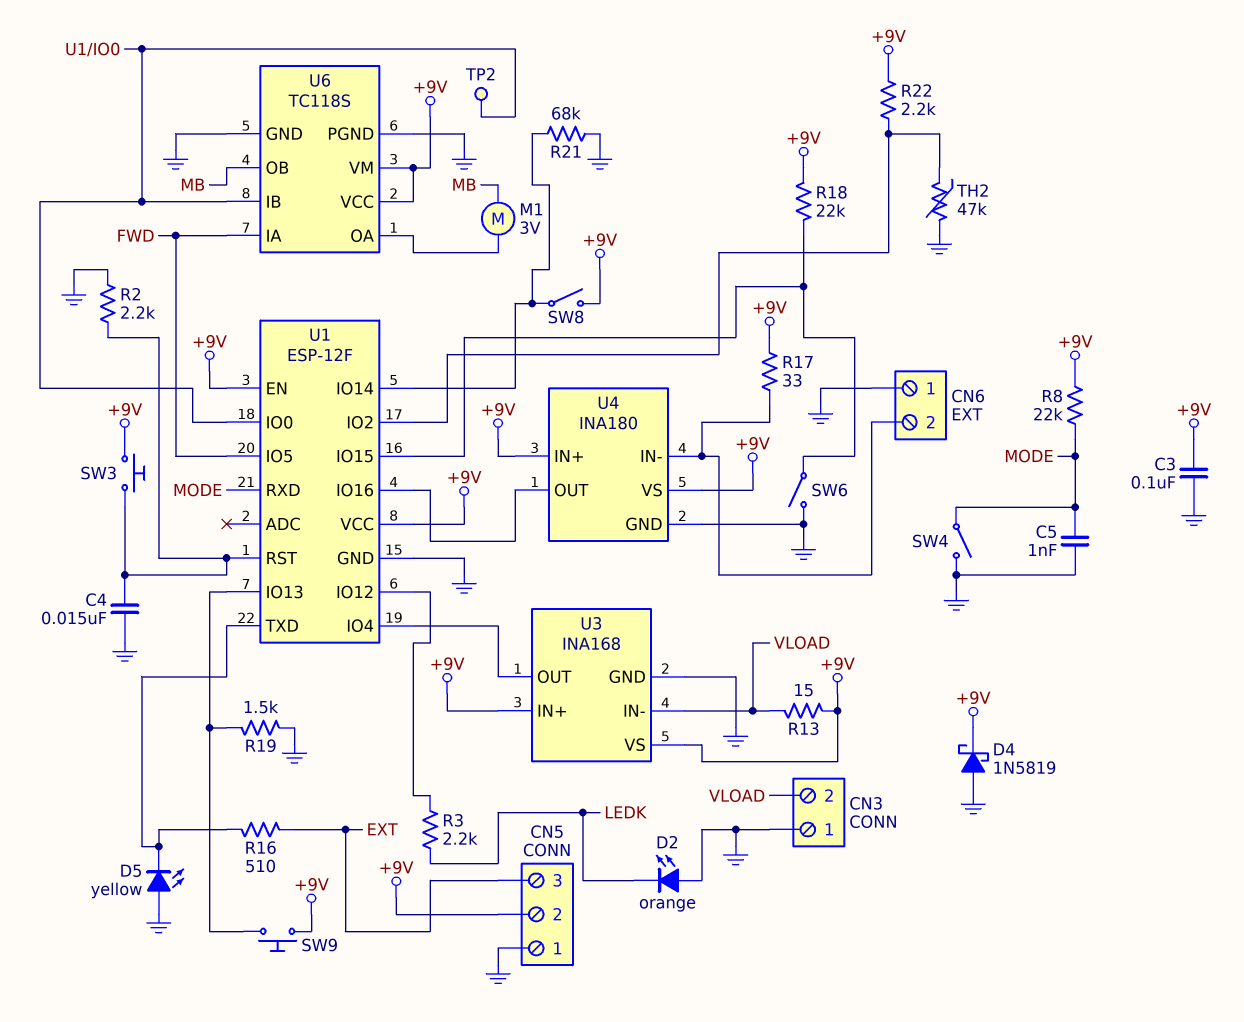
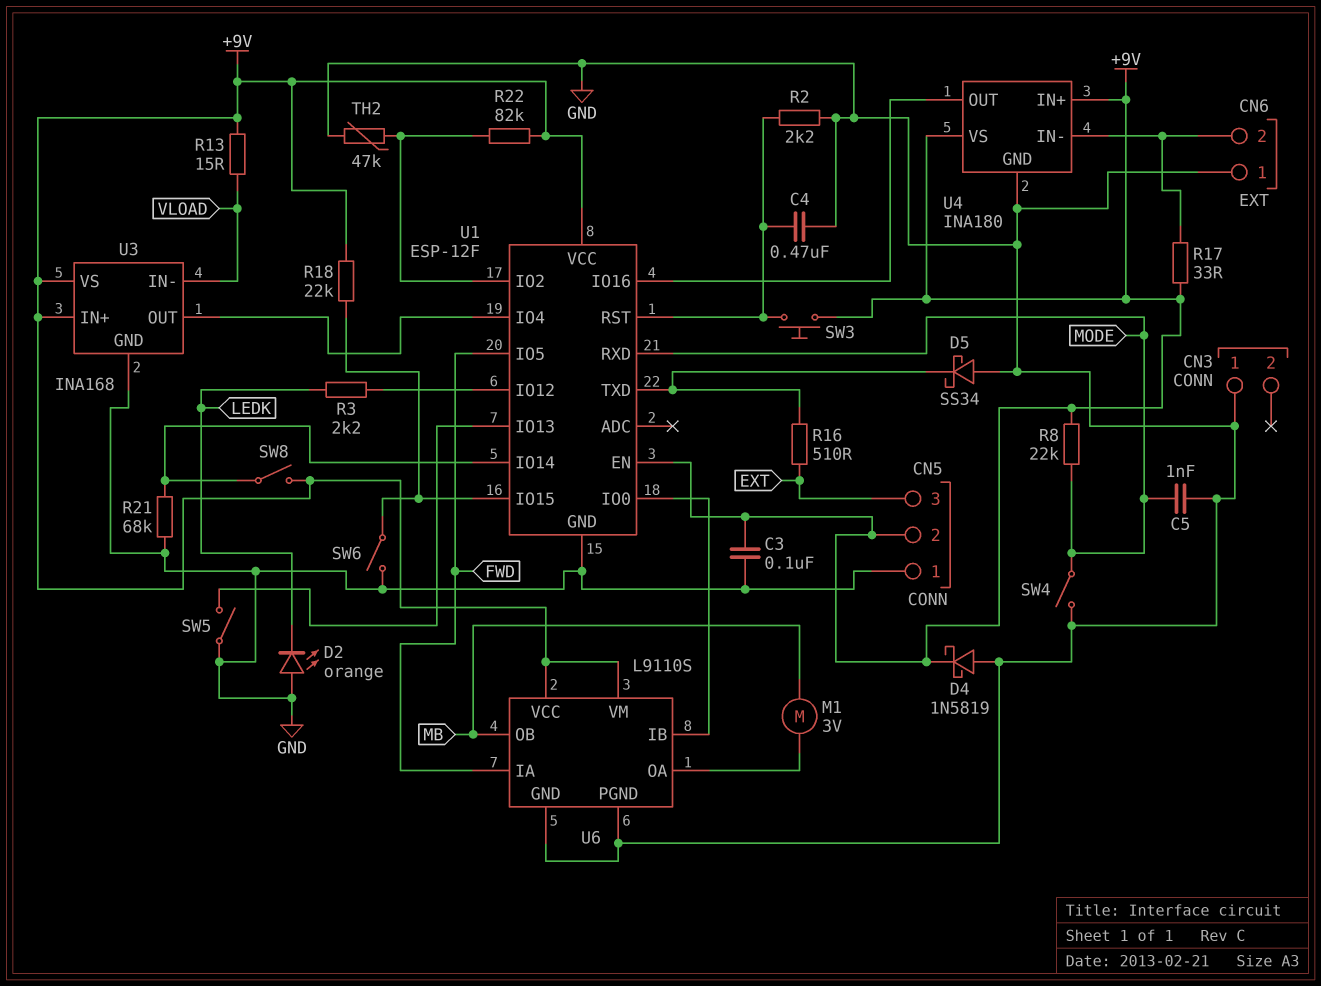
C4: 15nF (GND, U1/RST) -> 470nF (GND, U1/RST)
CN3 pin 2: VLOAD -> none
D5: LED yellow (A GND, K U1/TXD) -> schottky SS34 (A GND, K U1/TXD)
R19: 1.5k (GND, U1/IO13) -> none
R22: 2.2k (+9V, U1/IO2) -> 82k (+9V, U1/IO2)
SW5: none -> switch (GND, U1/IO13)
SW9: button (+9V, U1/IO13) -> none
TP2: test point (U1/IO0) -> none
U6: TC118S -> L9110S

